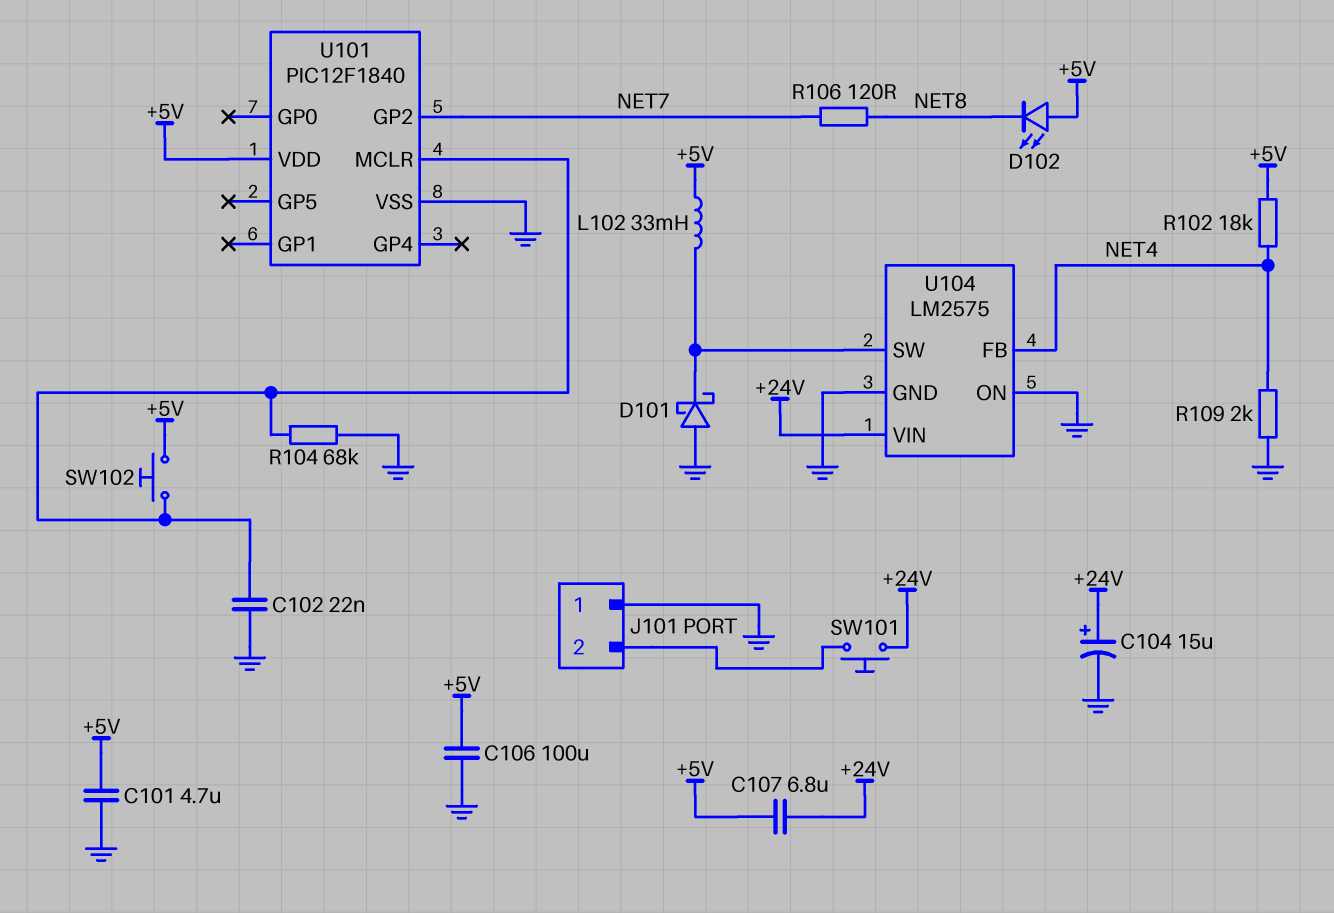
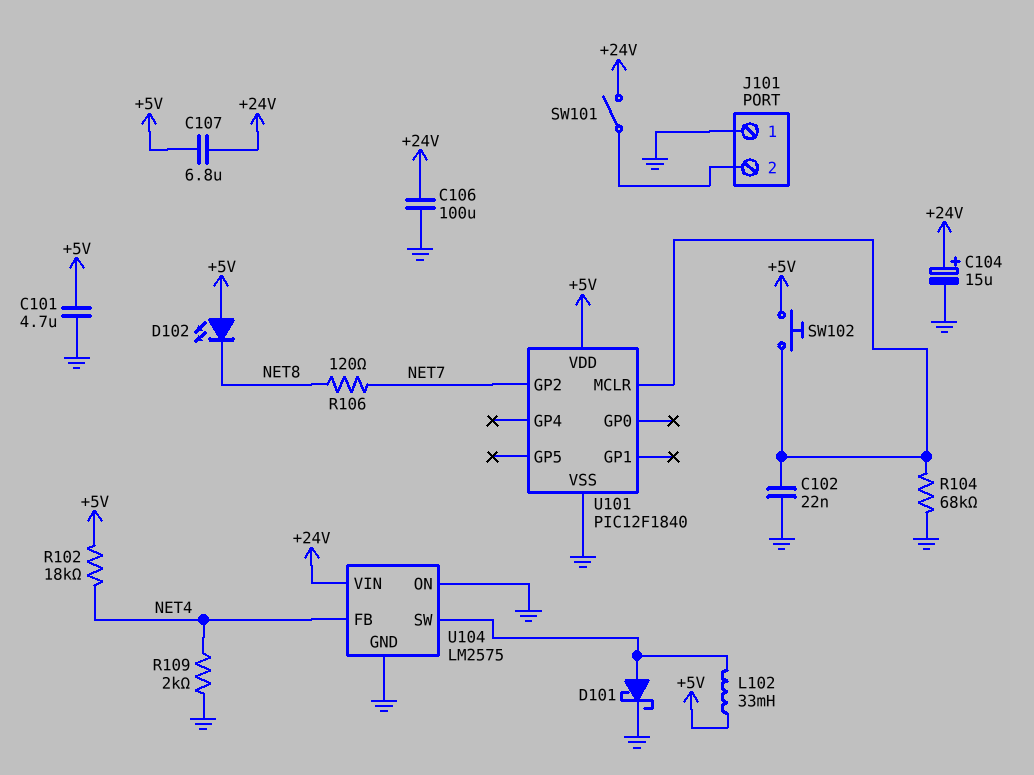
C106: 100uF (+5V, GND) -> 100uF (+24V, GND)
D101: schottky (A GND, K U104/SW) -> schottky (A U104/SW, K GND)
SW101: button (+24V, J101/2) -> switch (+24V, J101/2)

